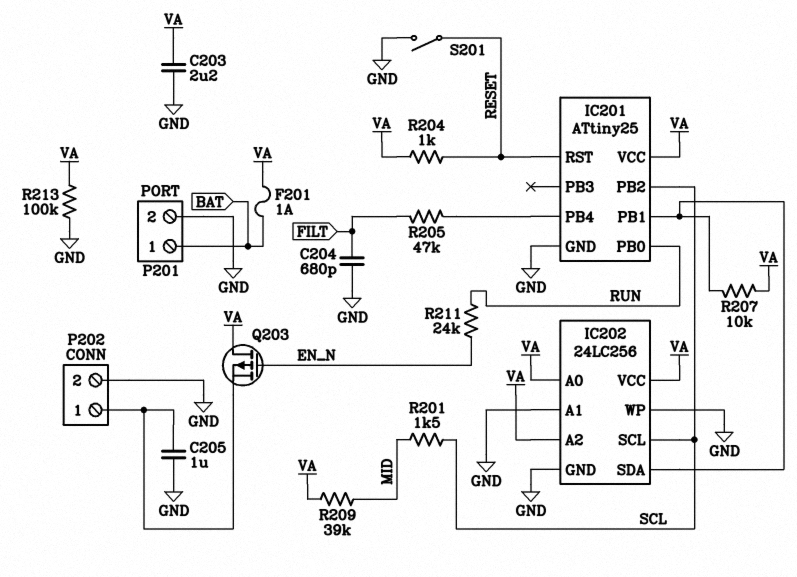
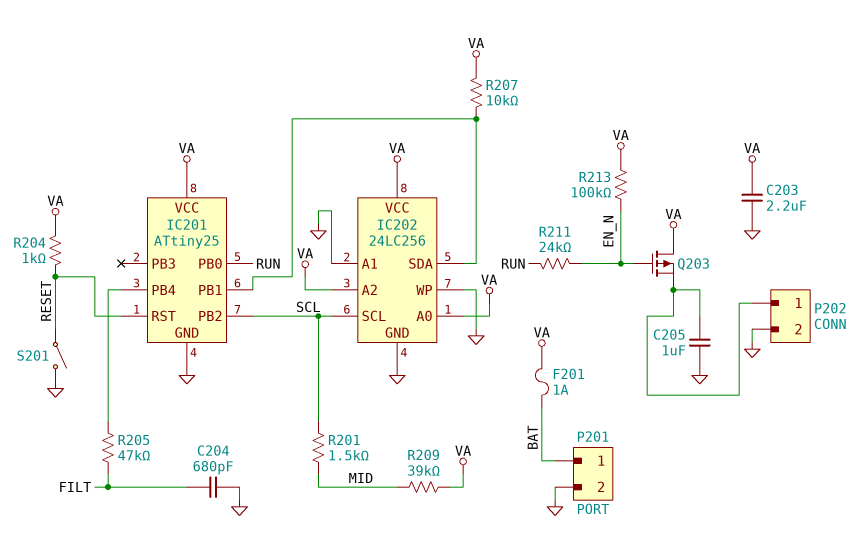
R213: 100k (GND, VA) -> 100k (EN_N, VA)

